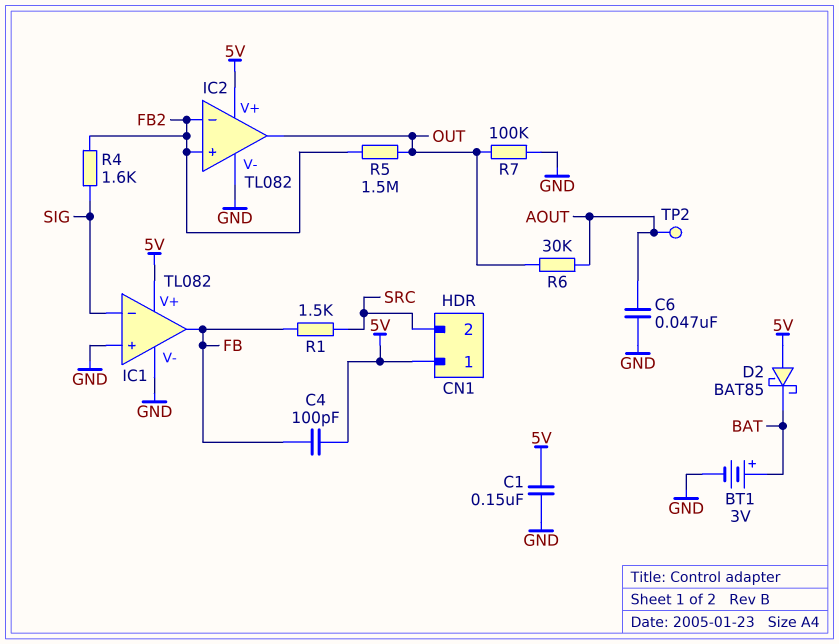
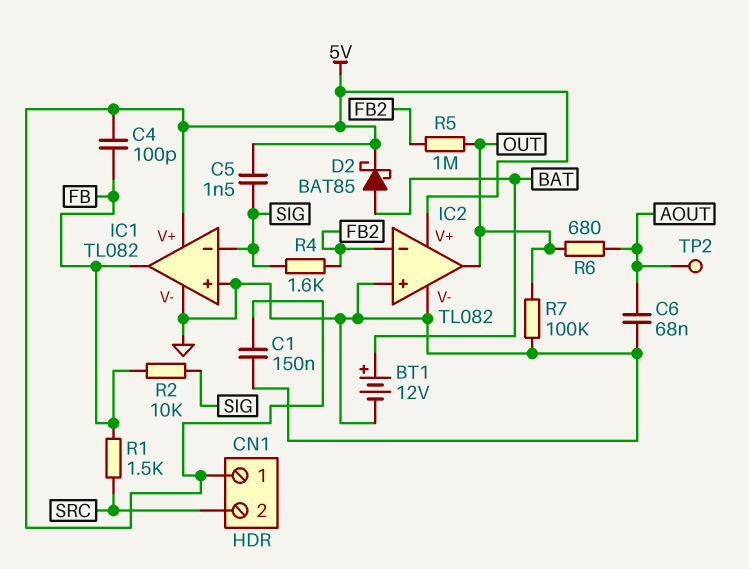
BT1: 3V (plus BAT, minus GND) -> 12V (plus BAT, minus GND)
C5: none -> 1.5nF (5V, SIG)
C6: 47nF (AOUT, GND) -> 68nF (AOUT, GND)
D2: schottky BAT85 (A 5V, K BAT) -> schottky BAT85 (A BAT, K 5V)
IC2 pin in+: FB2 -> GND
R2: none -> 10k (FB, SIG)
R5: 1.5M (FB2, OUT) -> 1M (FB2, OUT)
R6: 30k (AOUT, OUT) -> 680 (AOUT, OUT)

